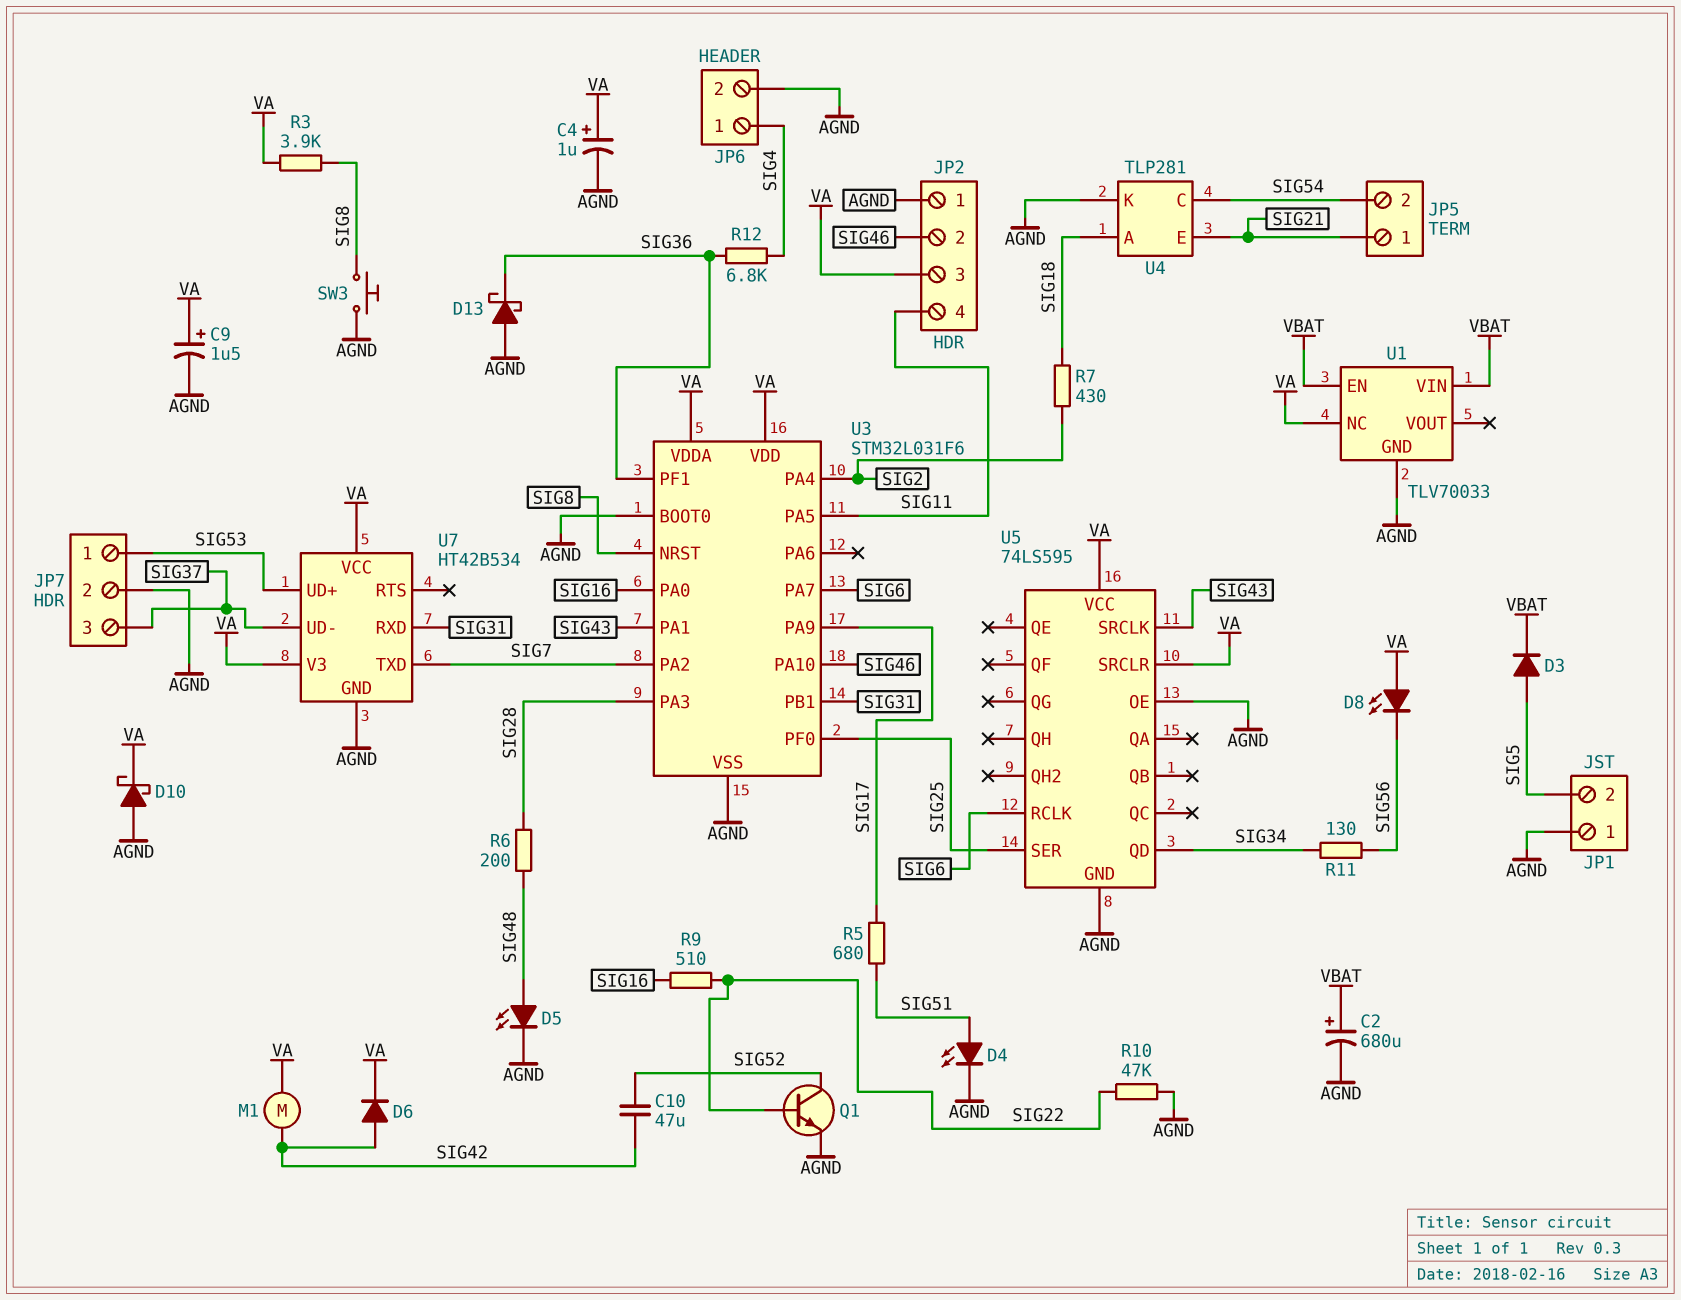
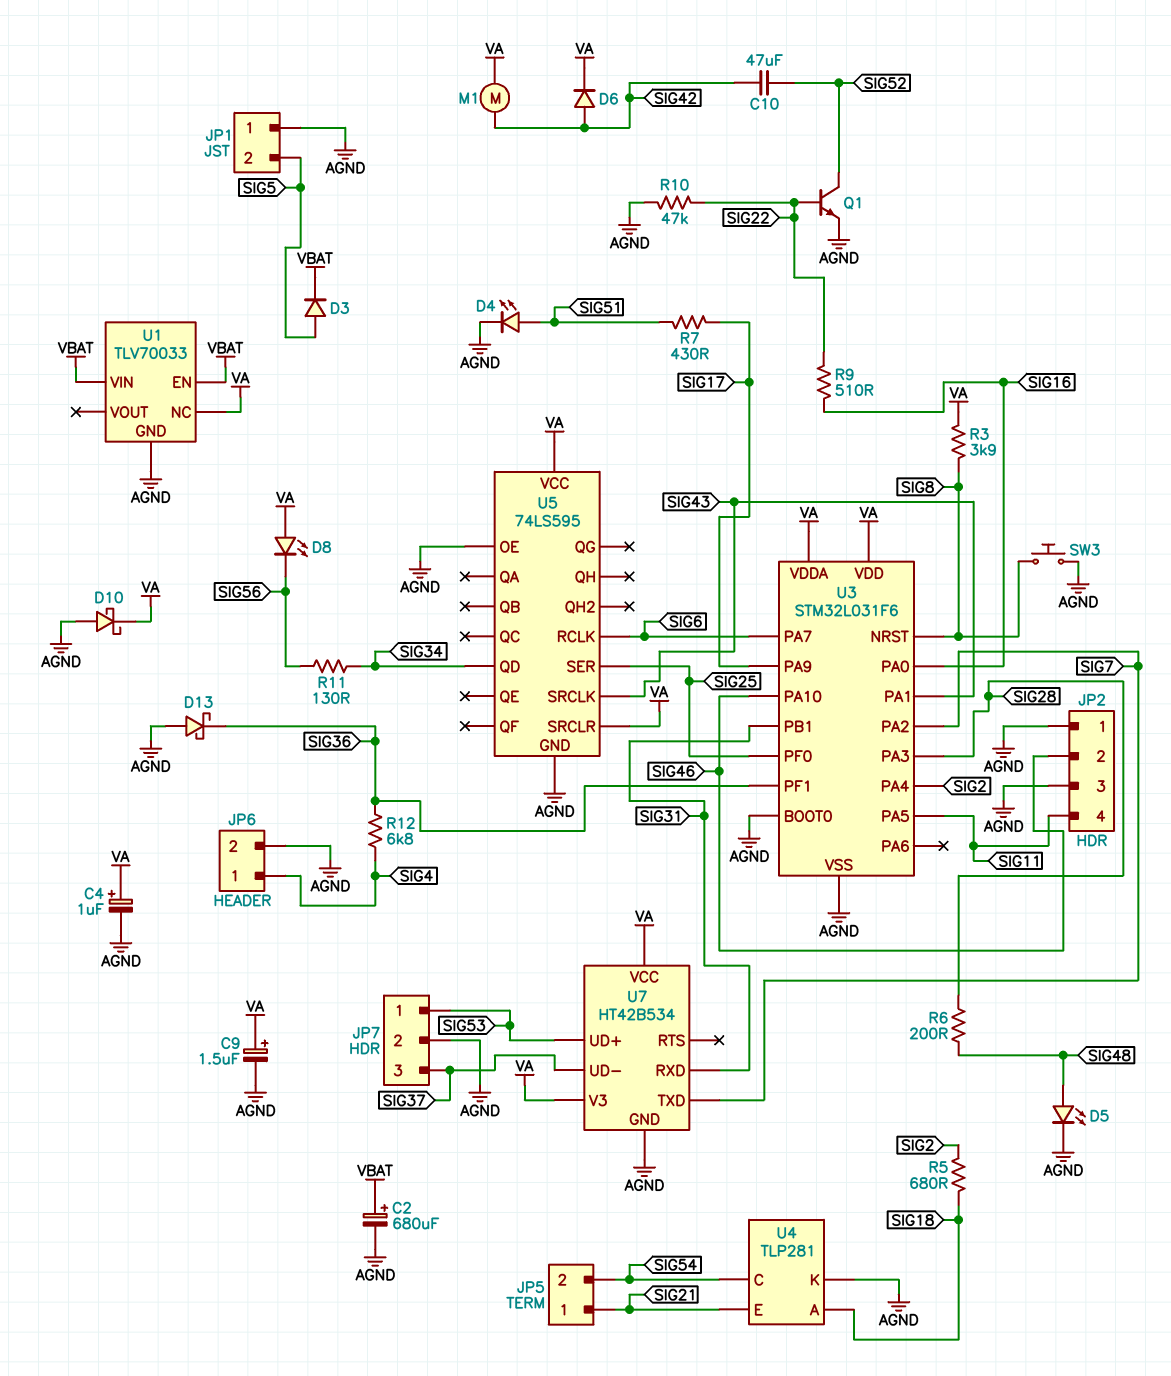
JP2 pin 3: VA -> AGND
R5: 680 (SIG17, SIG51) -> 680 (SIG2, SIG18)
R7: 430 (SIG2, SIG18) -> 430 (SIG17, SIG51)

